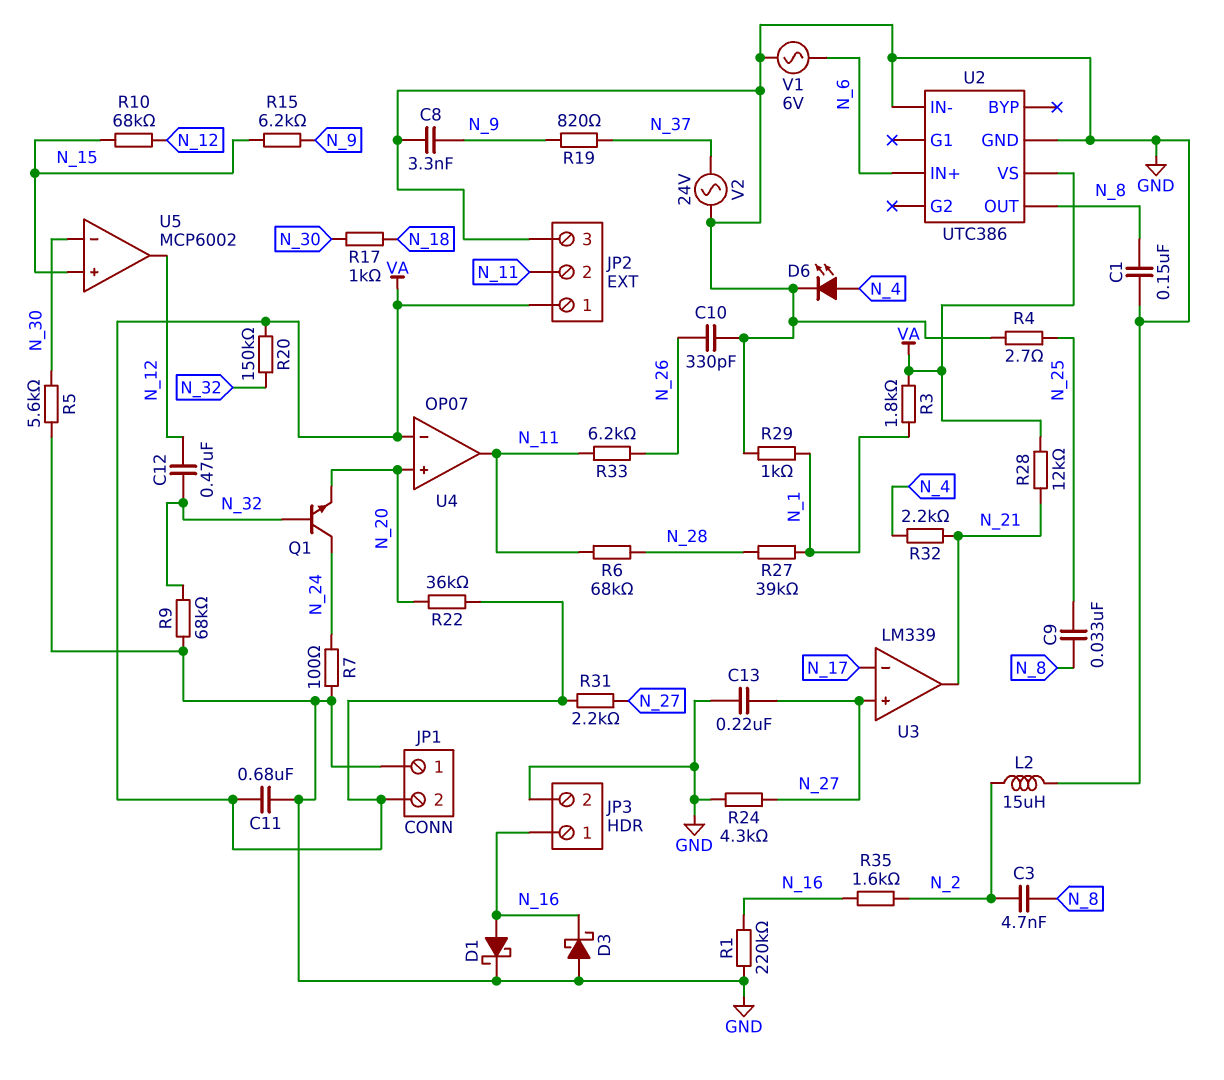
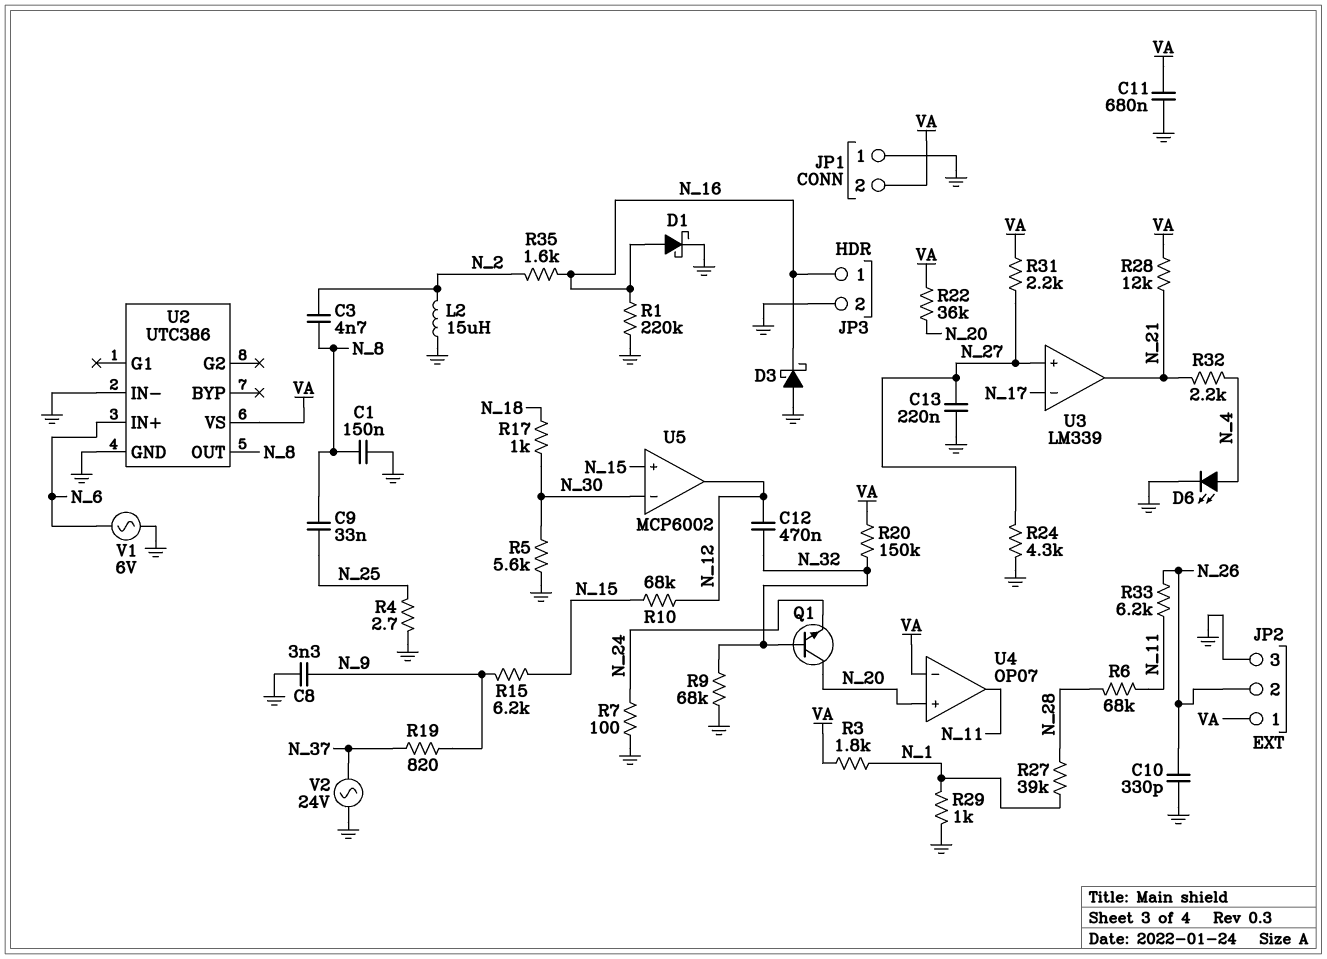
JP2 pin 2: N_11 -> N_26
Q1: NPN (B N_32, C N_24, E N_20) -> NPN (B N_32, C N_20, E N_24)

